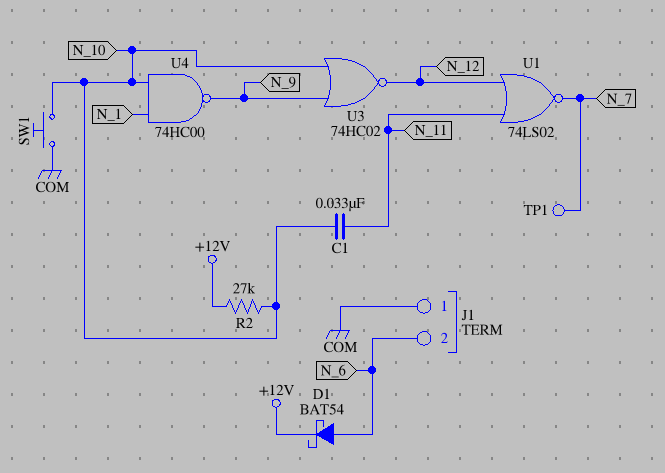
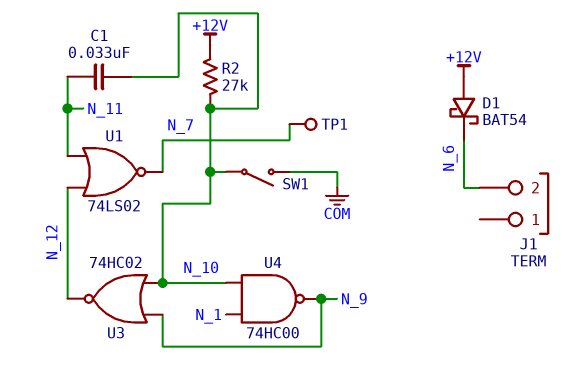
D1: schottky BAT54 (A N_6, K +12V) -> schottky BAT54 (A +12V, K N_6)
J1 pin 1: COM -> none
SW1: button (COM, N_10) -> switch (COM, N_10)

